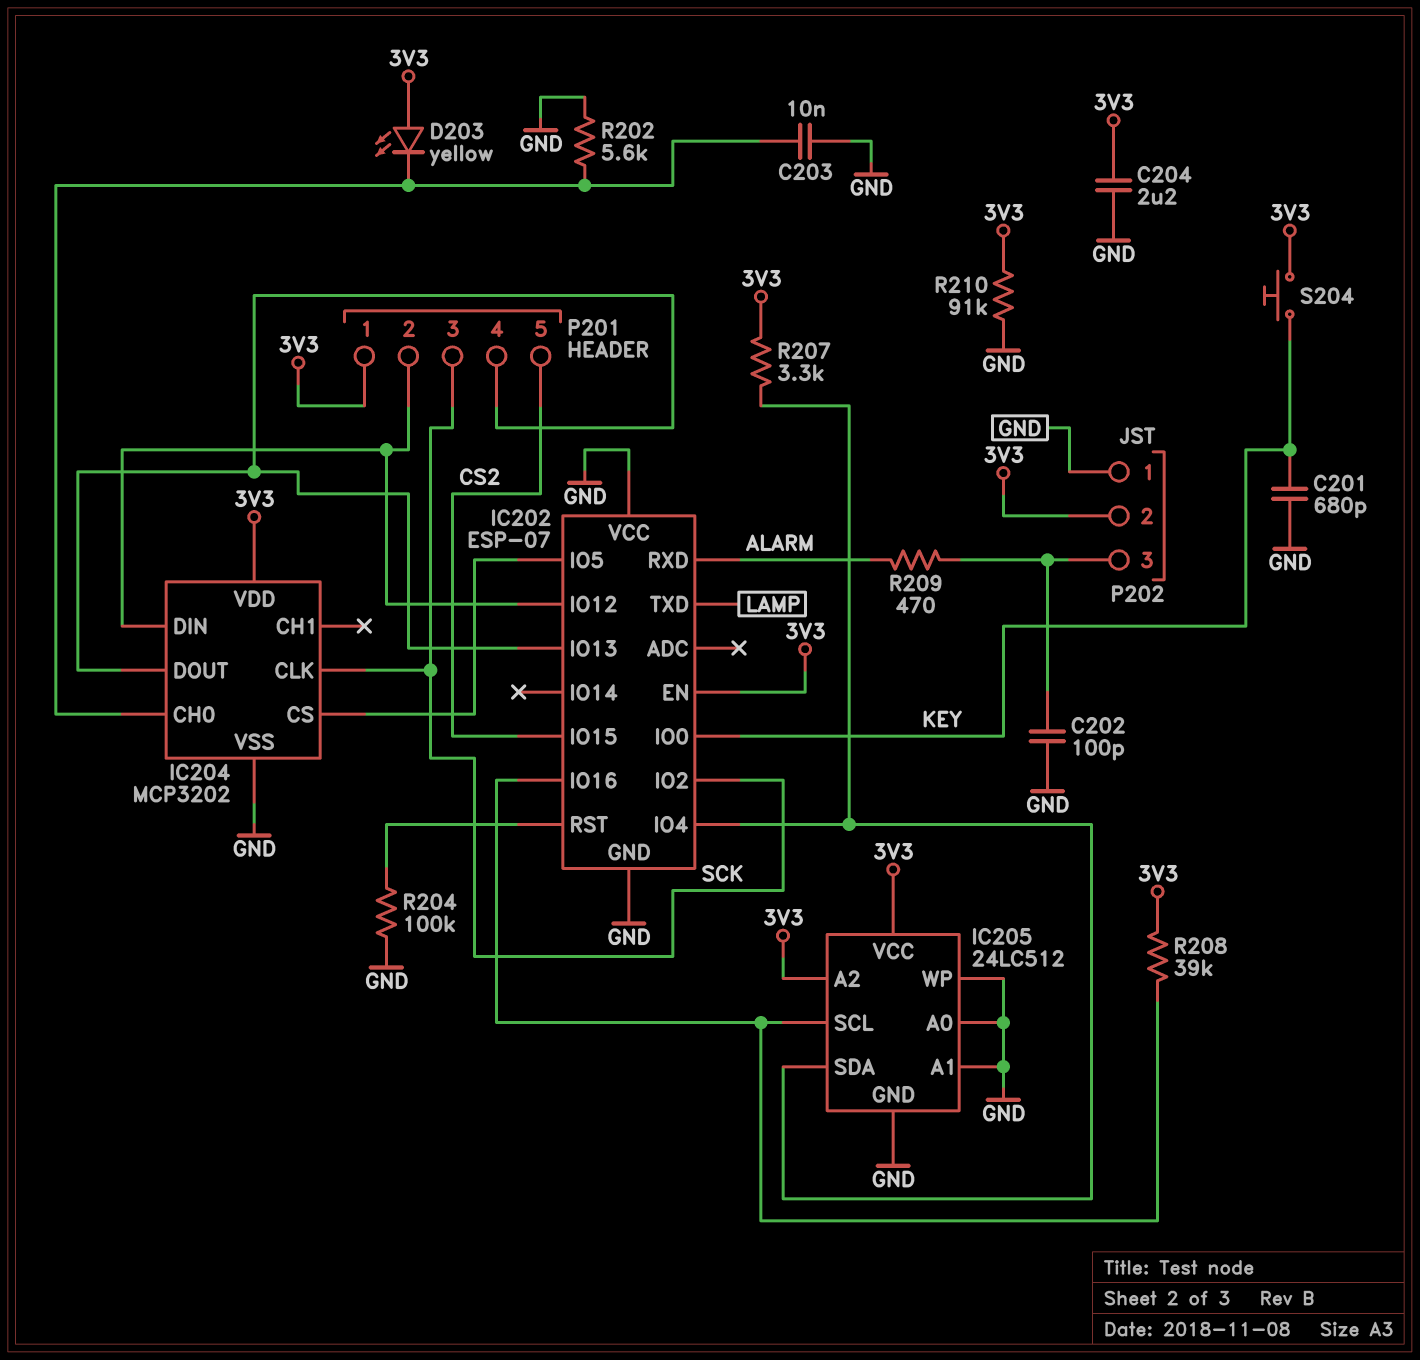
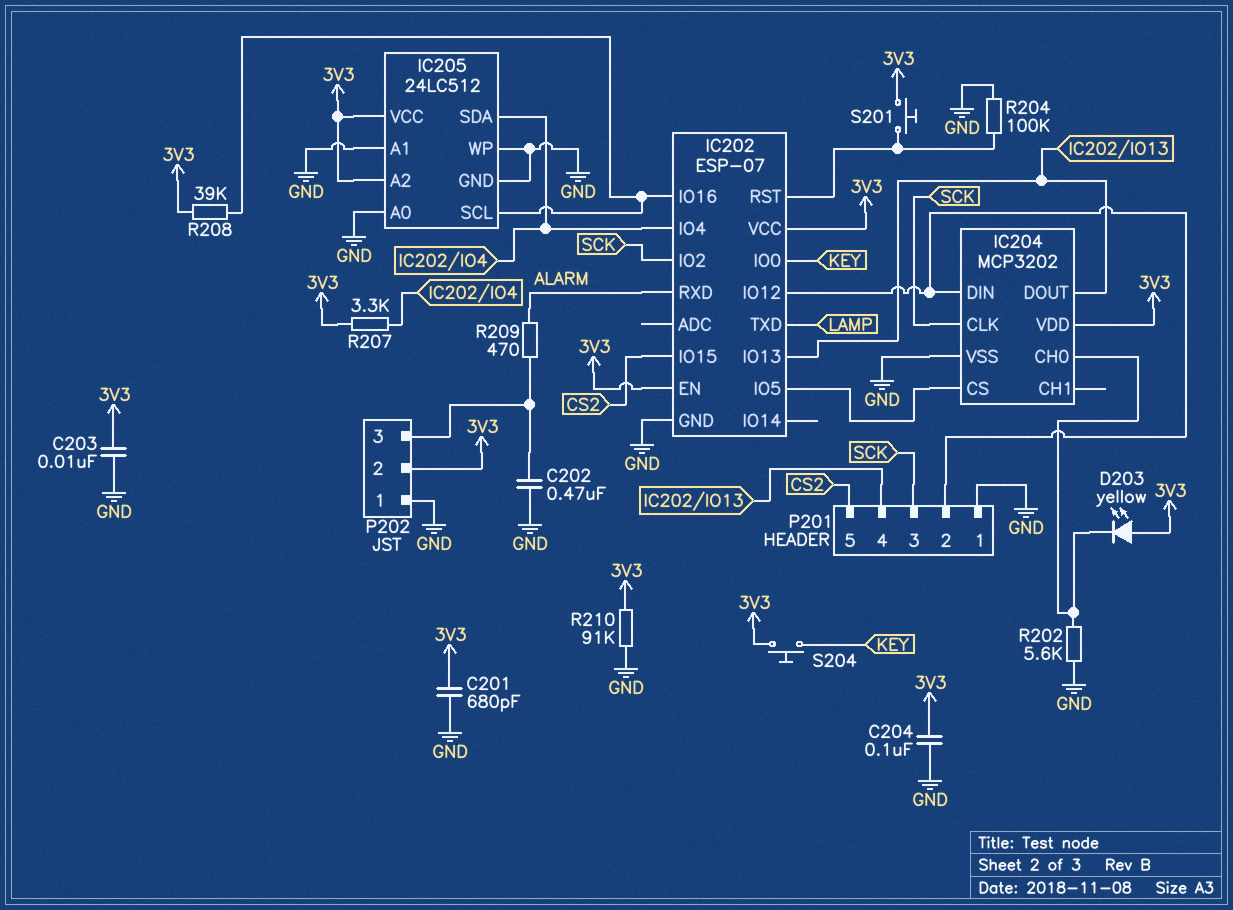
C201: 680pF (GND, KEY) -> 680pF (3V3, GND)
C202: 100pF (GND, P202/3) -> 470nF (GND, P202/3)
C203: 10nF (GND, IC204/CH0) -> 10nF (3V3, GND)
C204: 2.2uF (3V3, GND) -> 100nF (3V3, GND)
IC202 pin VCC: GND -> 3V3
P201 pin 1: 3V3 -> GND
S201: none -> button (3V3, IC202/RST)

